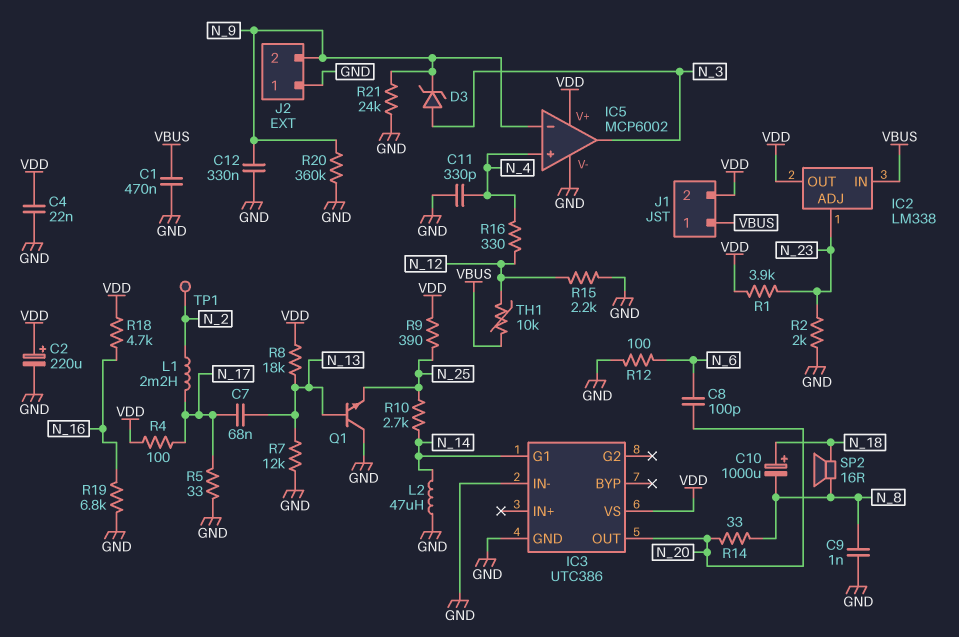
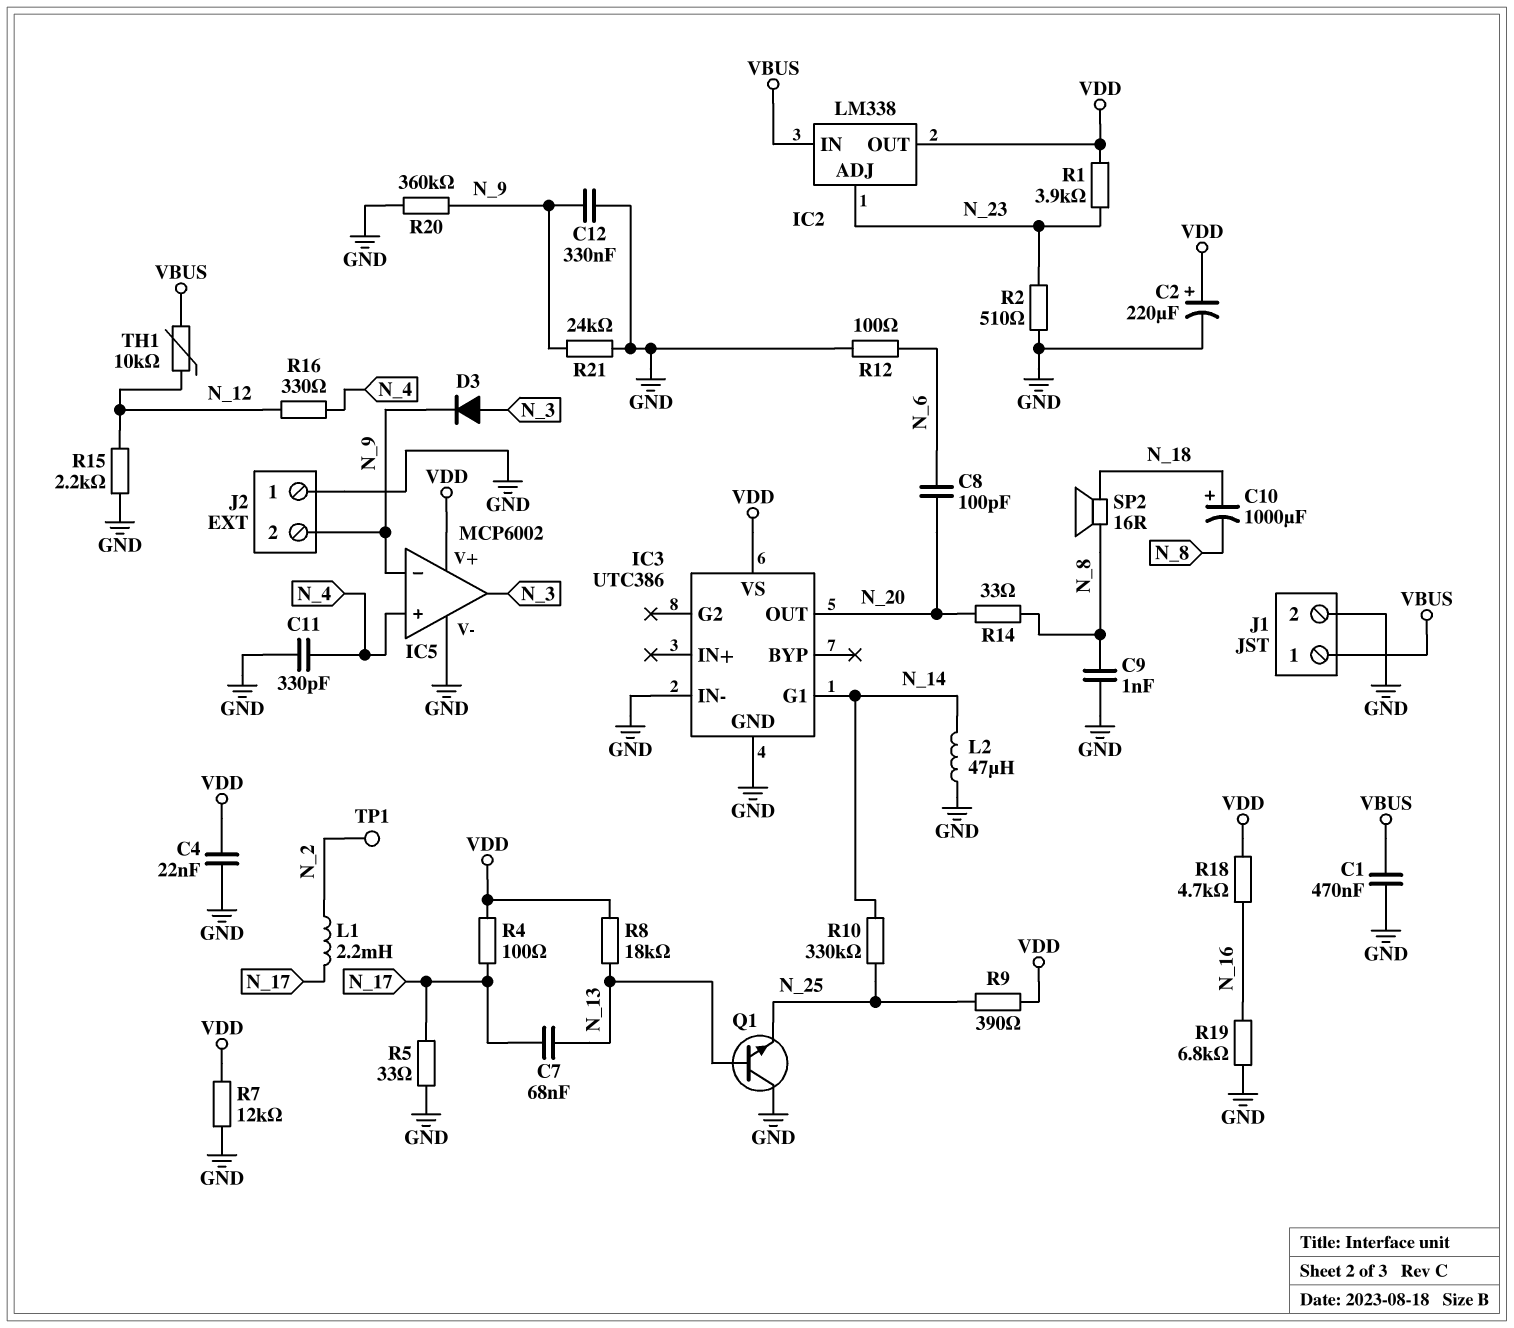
D3: zener (A N_3, K N_9) -> diode (A N_3, K N_9)
J1 pin 2: VDD -> GND
R2: 2k (GND, N_23) -> 510 (GND, N_23)
R7: 12k (GND, N_13) -> 12k (GND, VDD)
R10: 2.7k (N_14, N_25) -> 330k (N_14, N_25)

